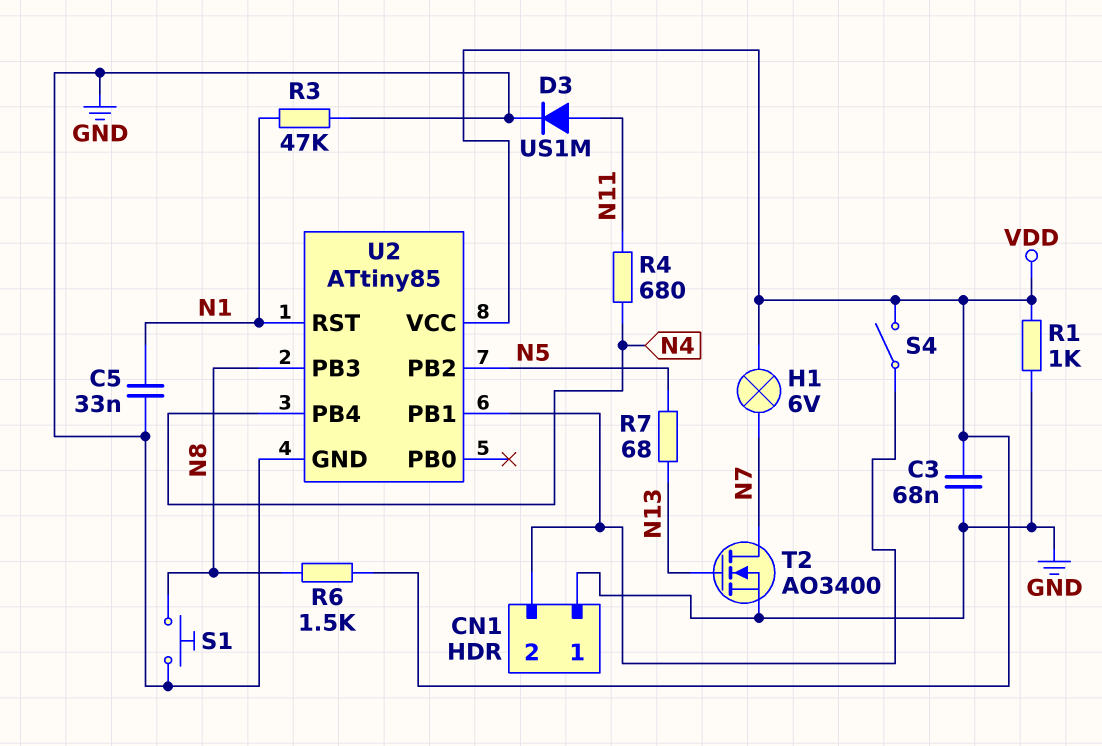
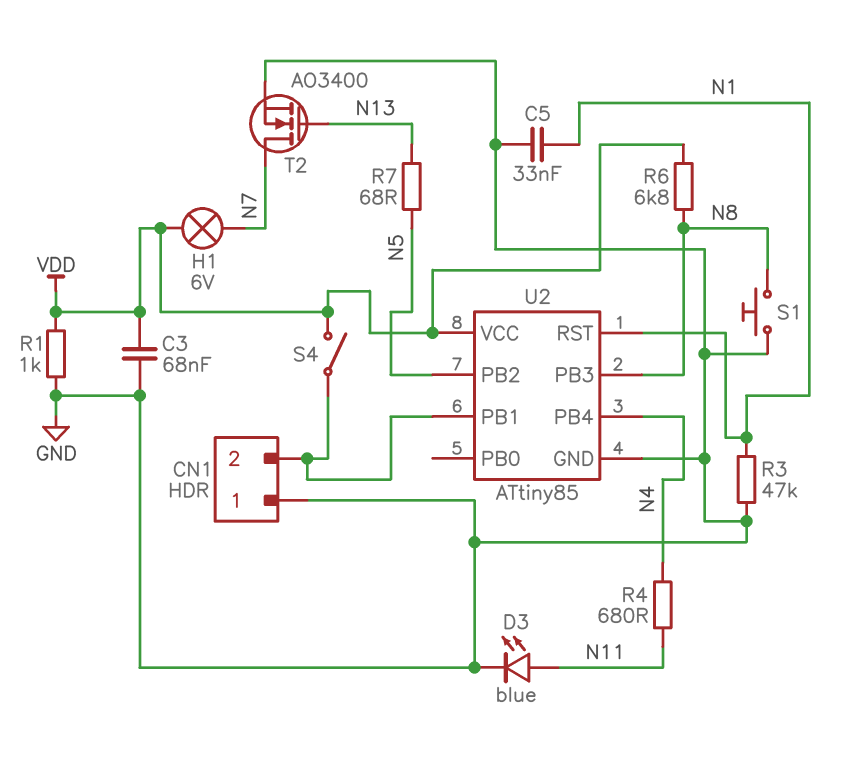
D3: diode US1M (A N11, K GND) -> LED blue (A N11, K GND)
R6: 1.5k (N8, VDD) -> 6.8k (N8, VDD)

